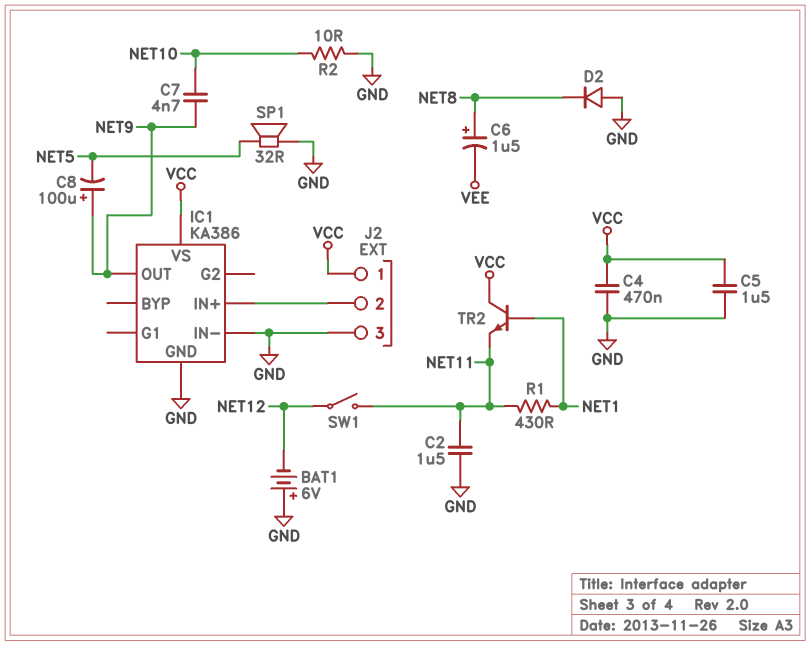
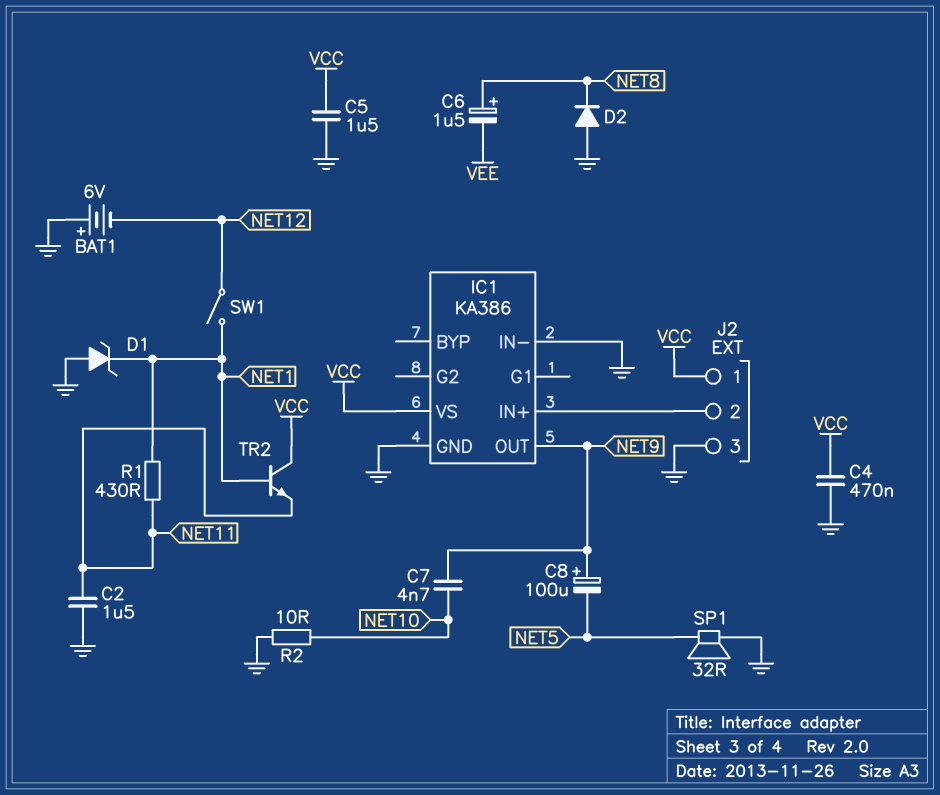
D1: none -> zener (A GND, K NET1)
SW1: switch (NET11, NET12) -> switch (NET1, NET12)

